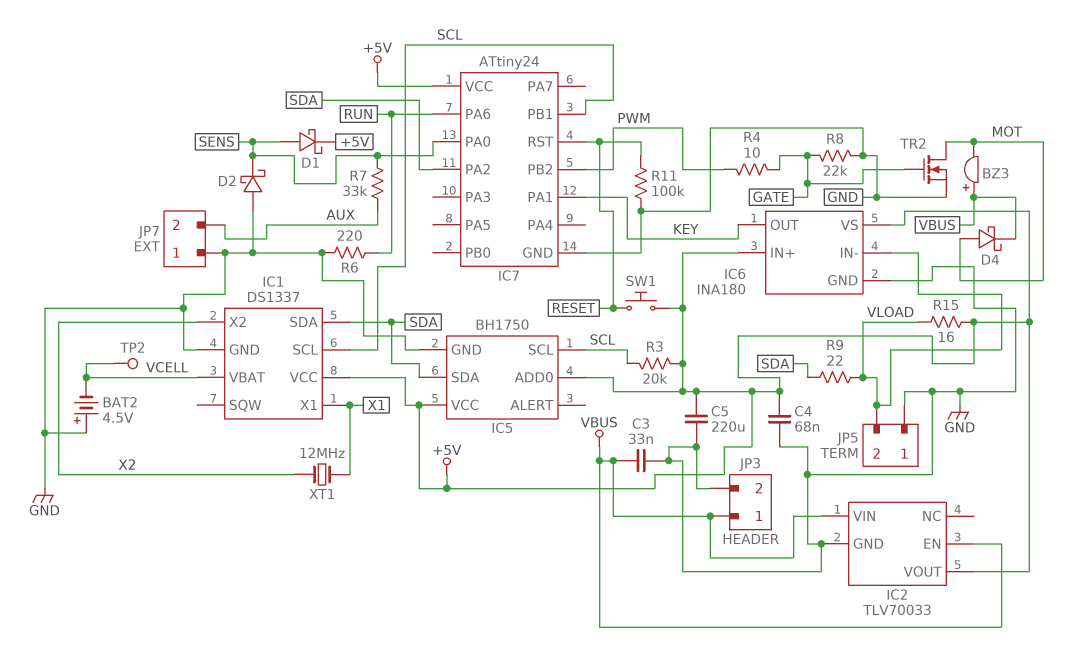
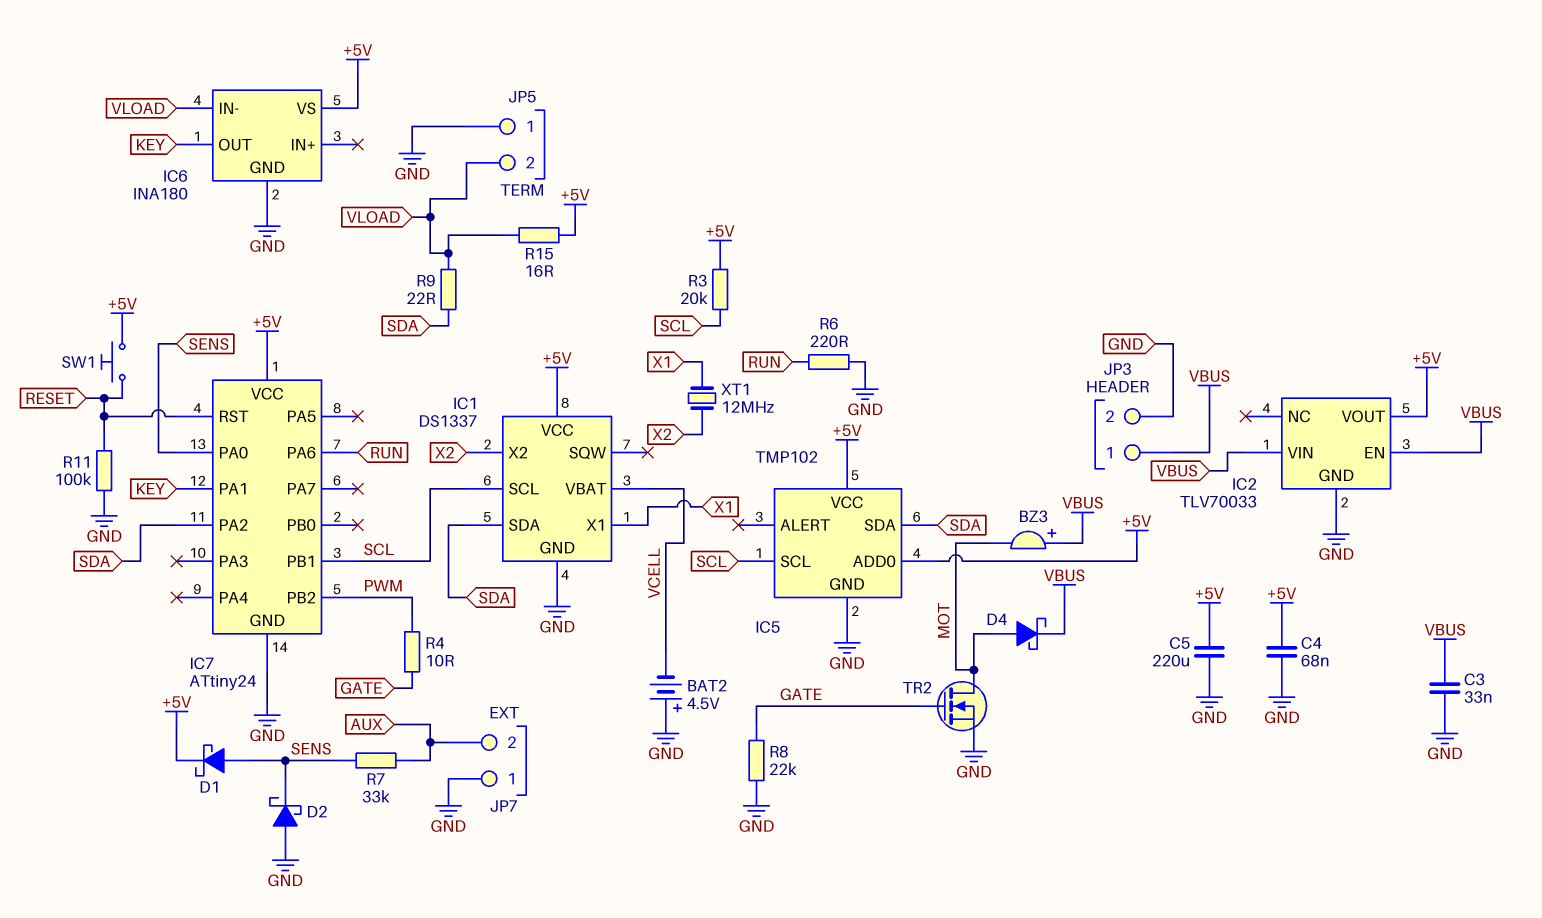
IC5: BH1750 -> TMP102
IC6 pin IN+: +5V -> none
TP2: test point (VCELL) -> none

